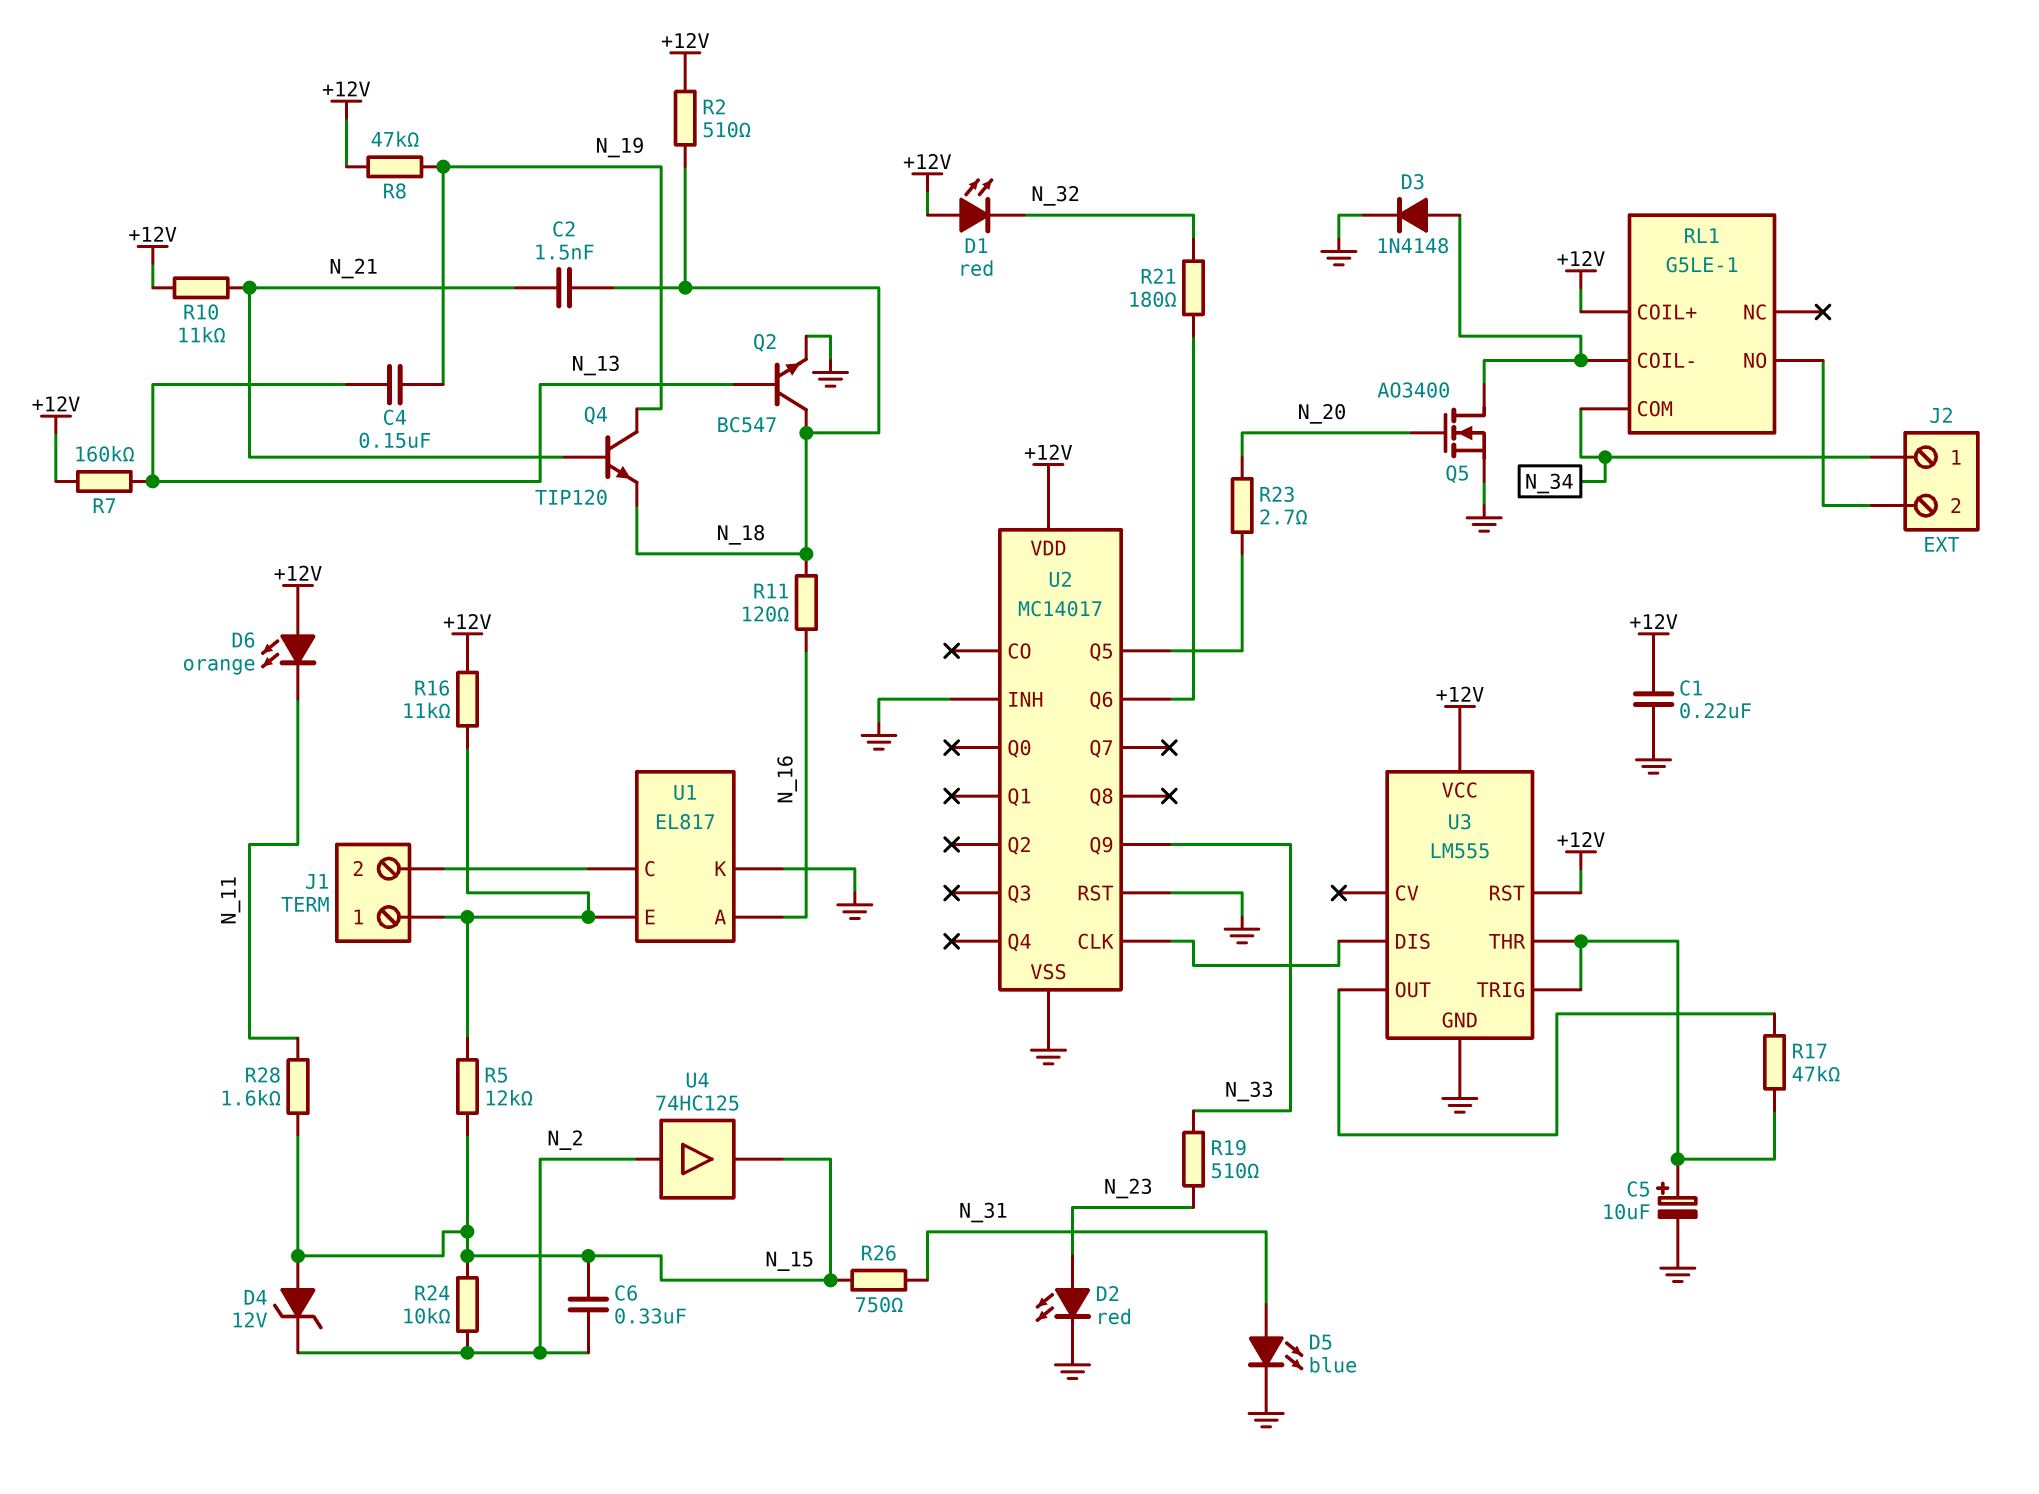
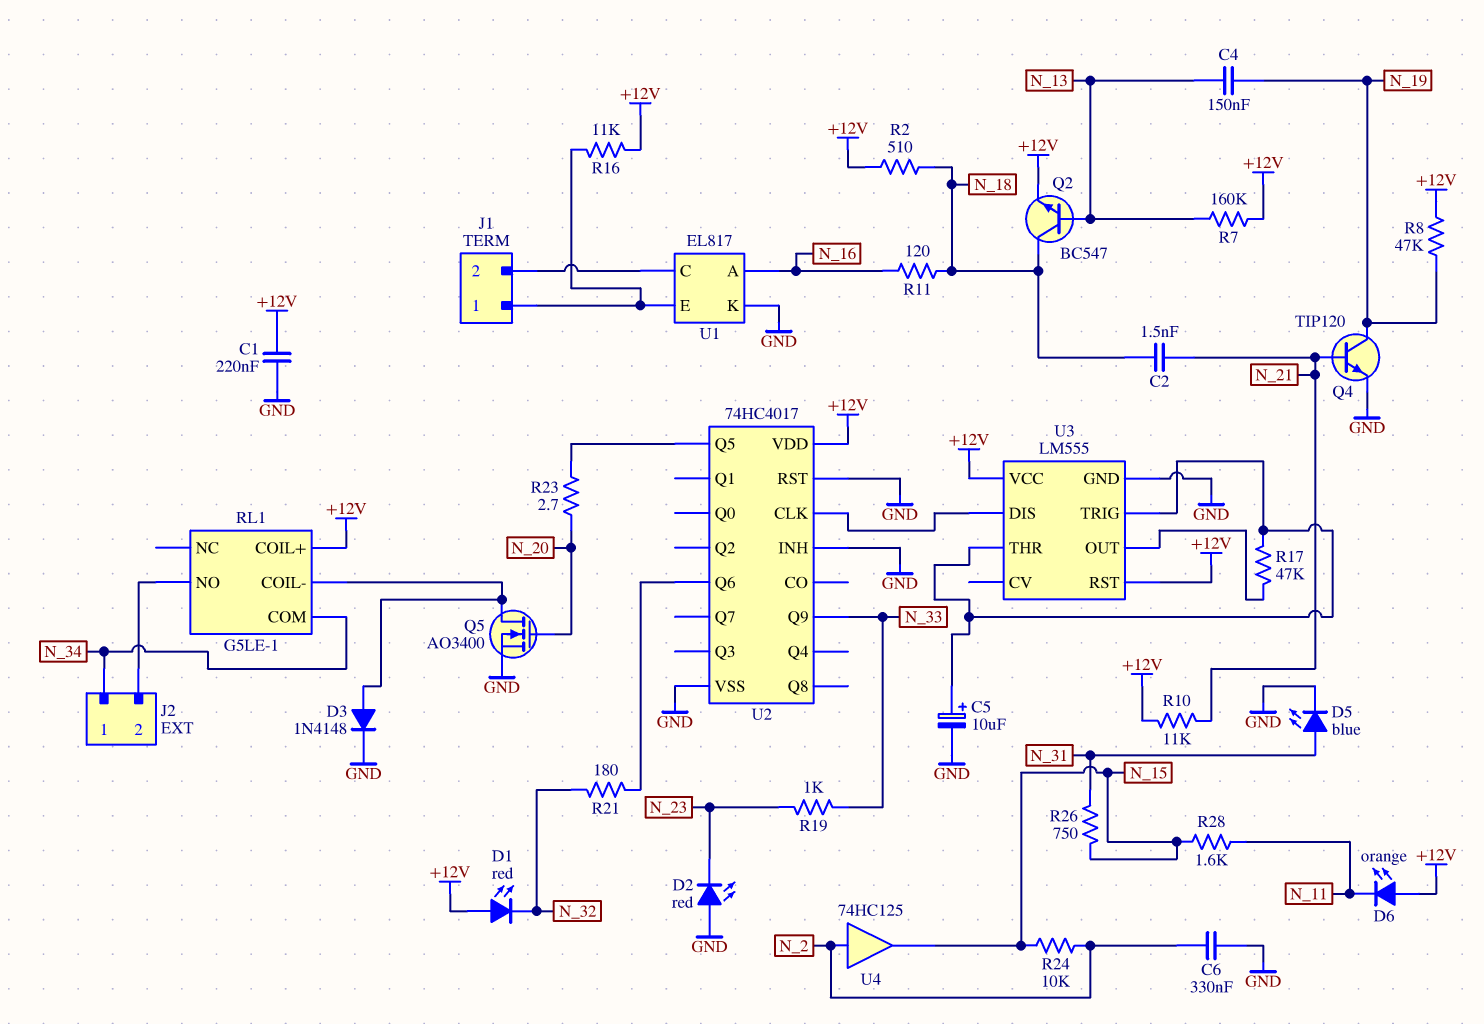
C6: 330nF (N_2, N_15) -> 330nF (GND, N_2)
D2: LED red (A N_23, K GND) -> LED red (A GND, K N_23)
D4: zener 12V (A N_15, K N_2) -> none
Q2: NPN BC547 (B N_13, C N_18, E GND) -> NPN BC547 (B N_13, C N_18, E +12V)
Q4: NPN TIP120 (B N_21, C N_19, E N_18) -> NPN TIP120 (B N_21, C N_19, E GND)
R5: 12k (J1/1, N_15) -> none
R19: 510 (N_23, N_33) -> 1k (N_23, N_33)
U2: MC14017 -> 74HC4017

